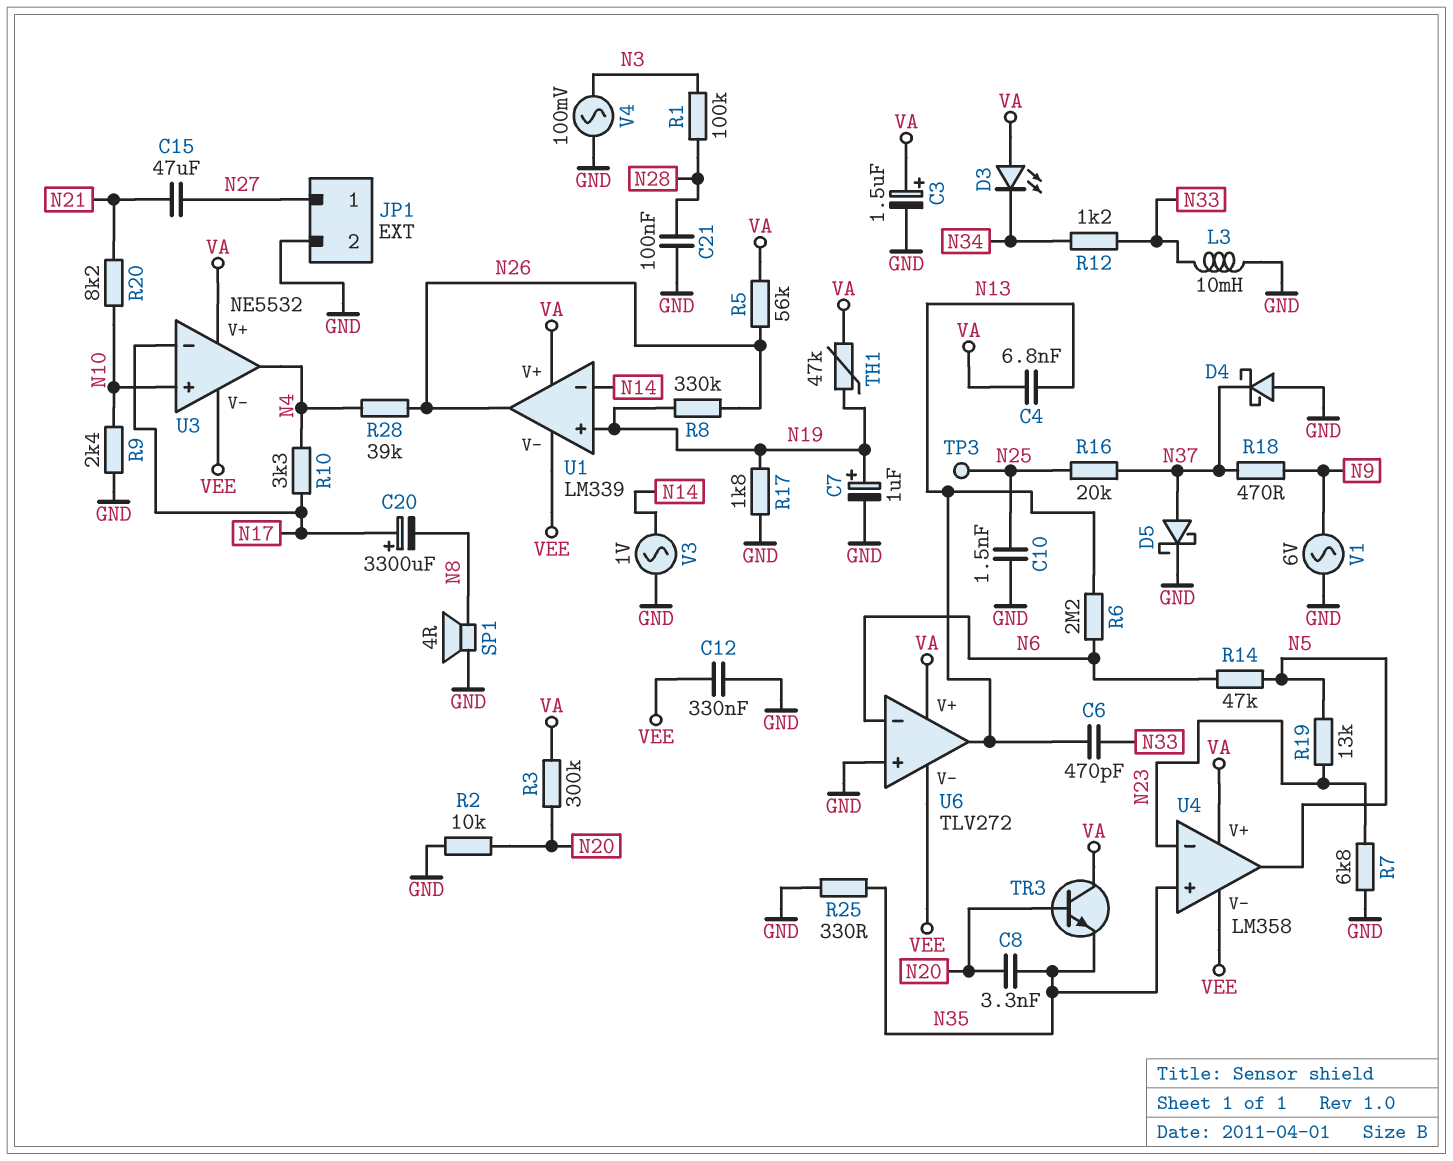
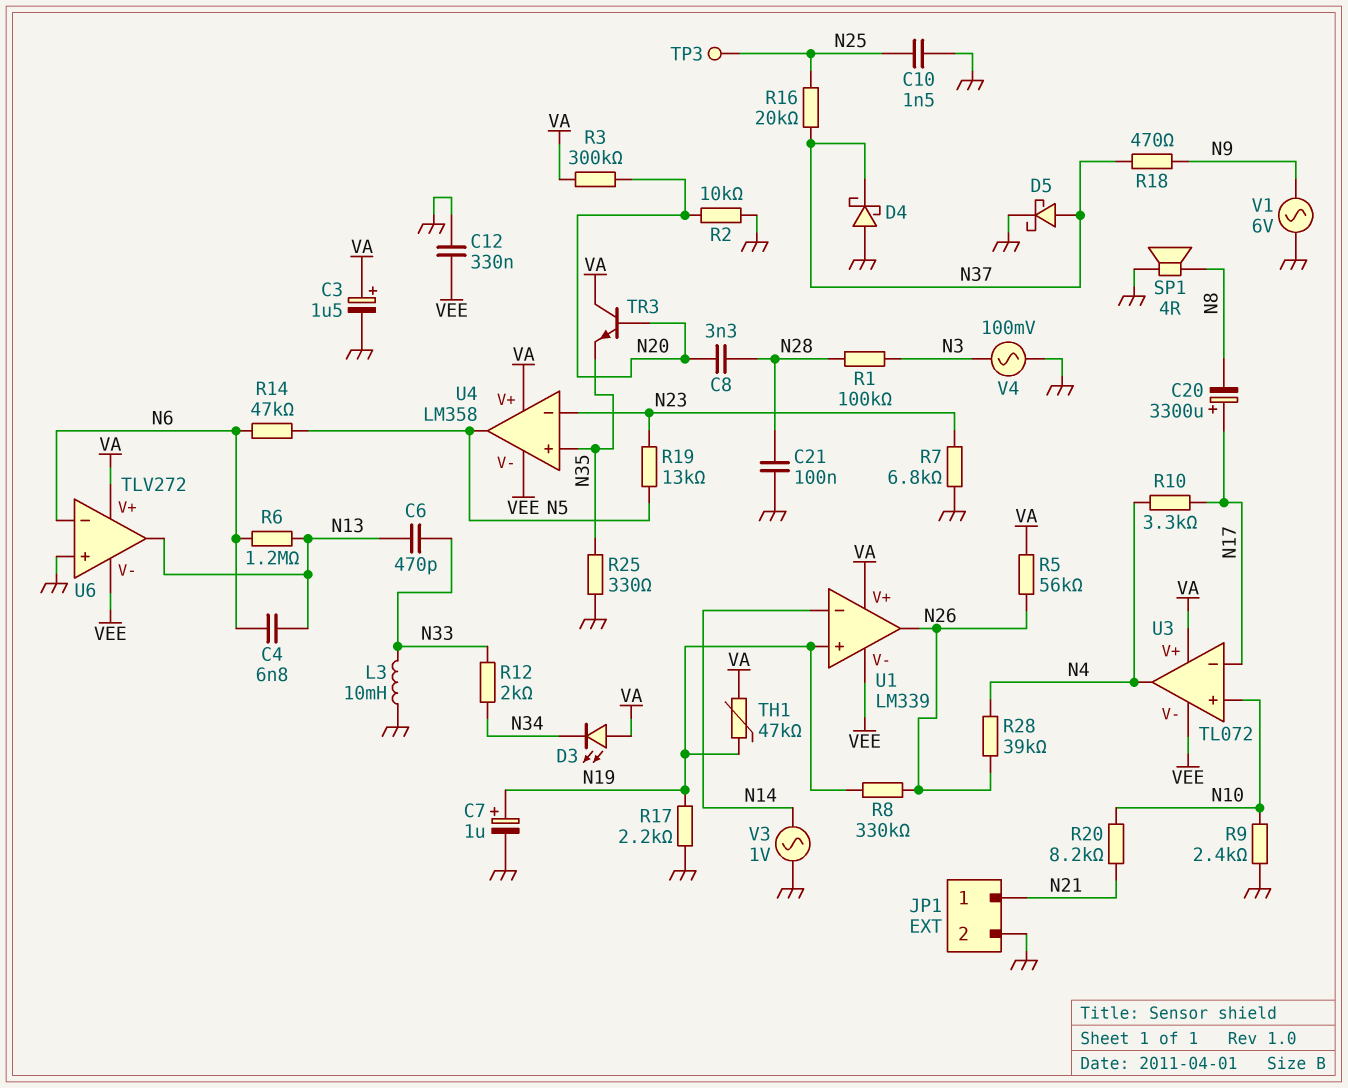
C4: 6.8nF (N13, VA) -> 6.8nF (N6, N13)
C8: 3.3nF (N20, N35) -> 3.3nF (N20, N28)
C15: 47uF (N21, N27) -> none
JP1 pin 1: N27 -> N21
R6: 2.2M (N6, N13) -> 1.2M (N6, N13)
R12: 1.2k (N33, N34) -> 2k (N33, N34)
R17: 1.8k (GND, N19) -> 2.2k (GND, N19)
U3: NE5532 -> TL072

